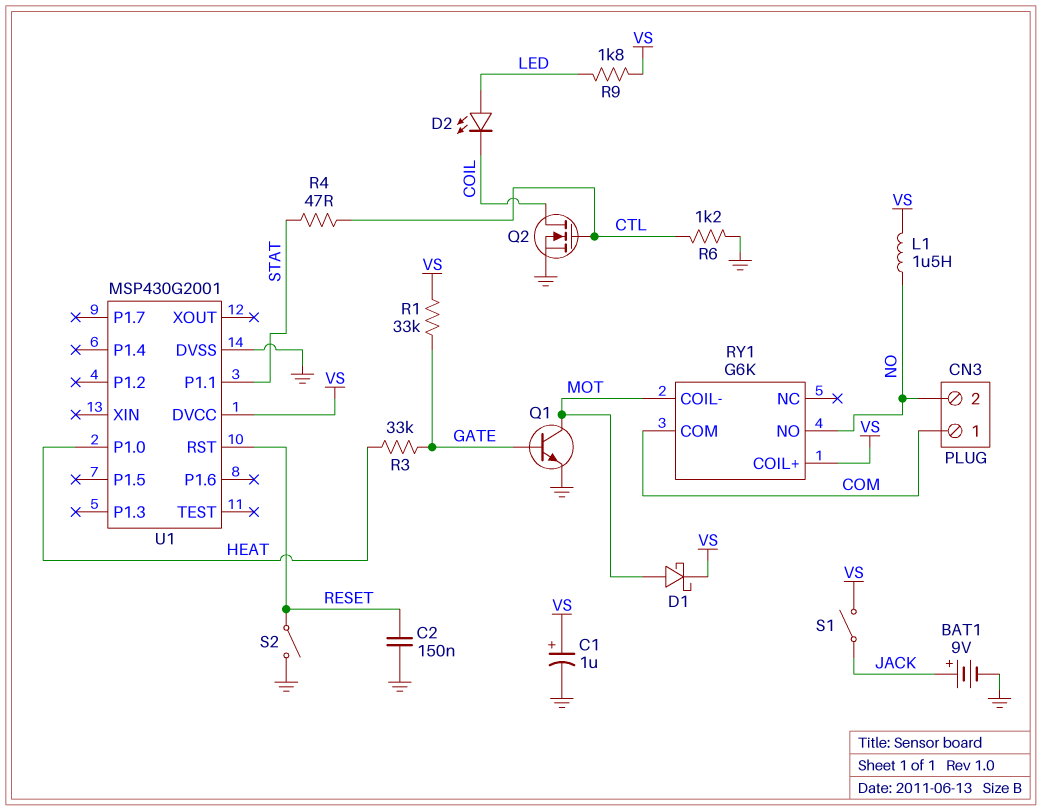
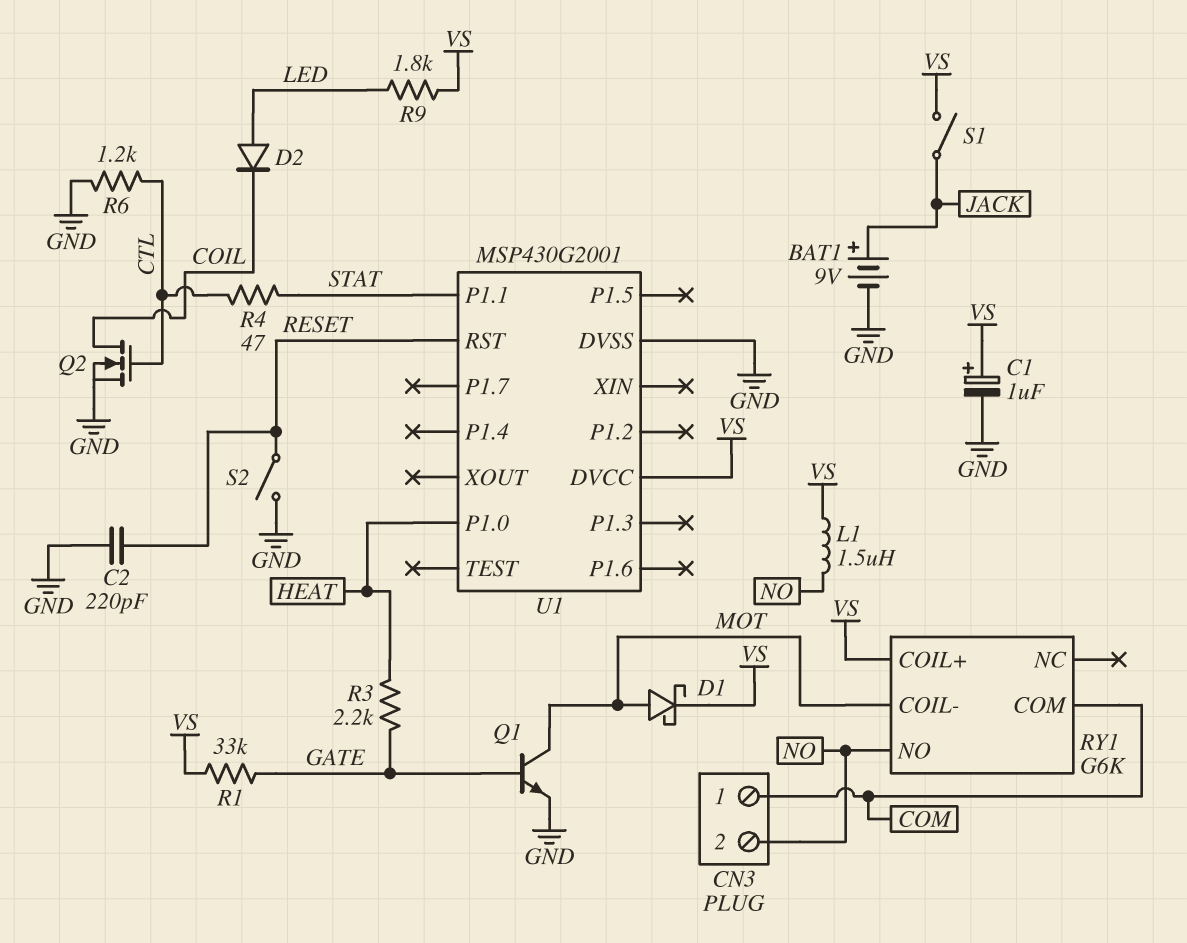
C2: 150nF (GND, RESET) -> 220pF (GND, RESET)
D2: LED (A LED, K COIL) -> diode (A LED, K COIL)
R3: 33k (GATE, HEAT) -> 2.2k (GATE, HEAT)

